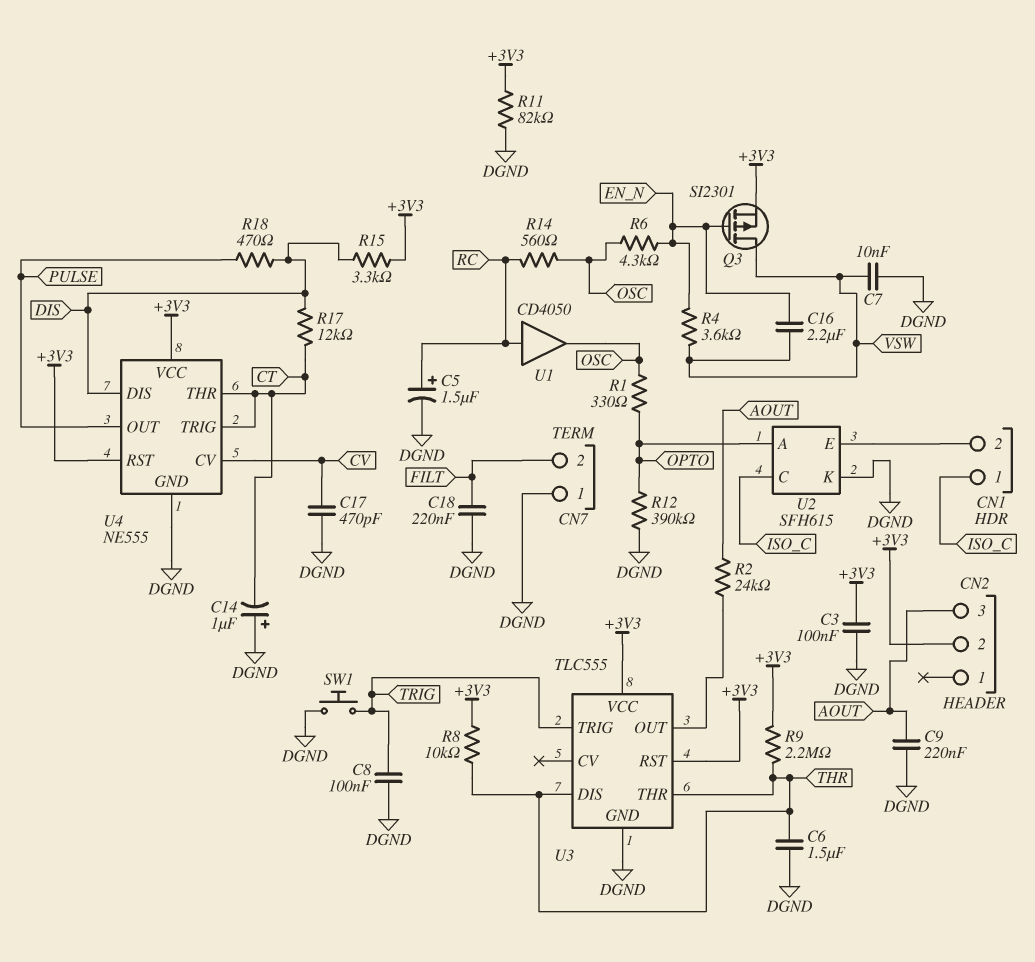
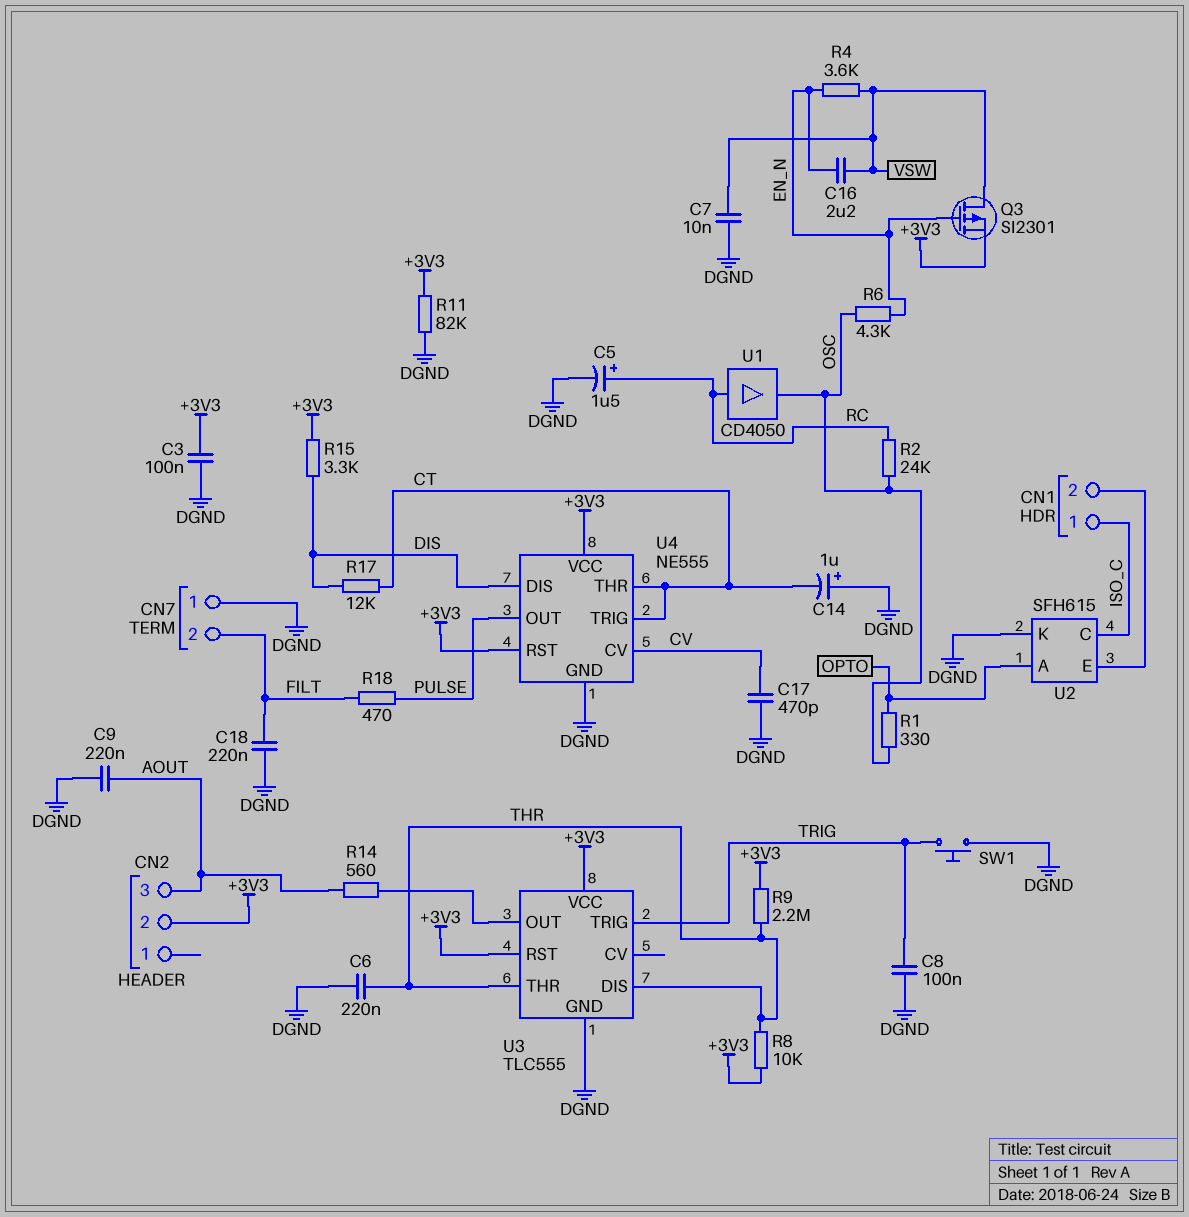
C6: 1.5uF (DGND, THR) -> 220nF (DGND, THR)
R2: 24k (AOUT, U3/OUT) -> 24k (OSC, RC)
R12: 390k (DGND, OPTO) -> none
R14: 560 (OSC, RC) -> 560 (AOUT, U3/OUT)
R18: 470 (DIS, PULSE) -> 470 (FILT, PULSE)

